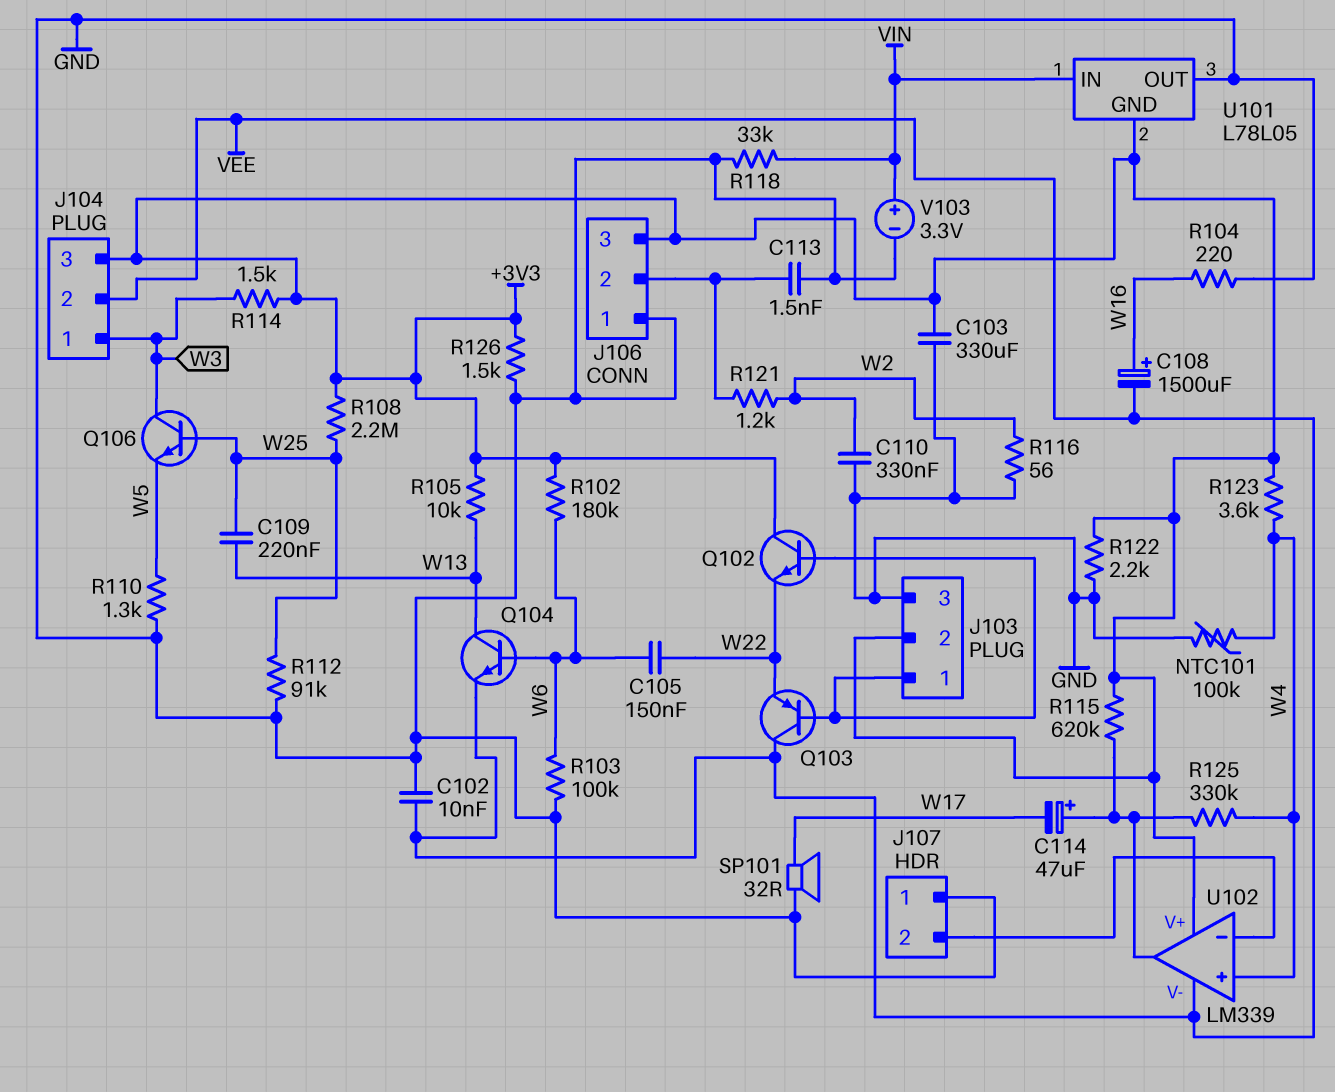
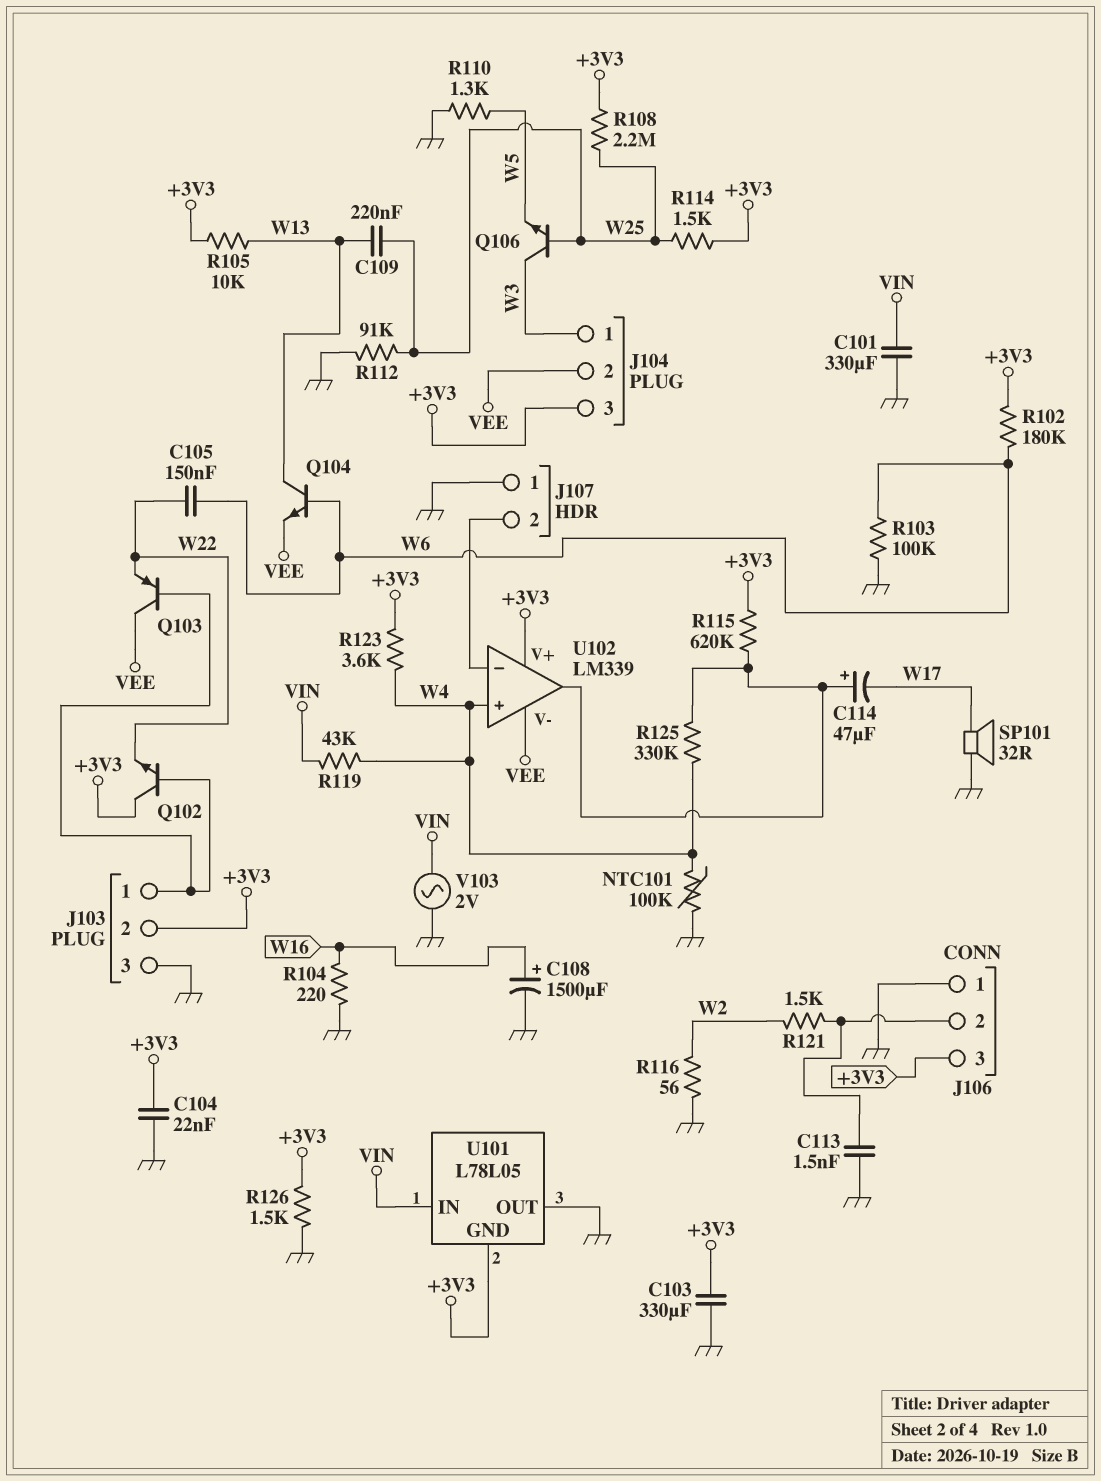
C101: none -> 330uF (GND, VIN)
C102: 10nF (GND, VEE) -> none
C104: none -> 22nF (+3V3, GND)
C108: 1500uF (plus W16, minus VEE) -> 1500uF (plus W16, minus GND)
C110: 330nF (GND, W2) -> none
R114: 1.5k (+3V3, W3) -> 1.5k (+3V3, W25)
R118: 33k (GND, VIN) -> none
R119: none -> 43k (VIN, W4)
R121: 1.2k (J106/2, W2) -> 1.5k (J106/2, W2)
R122: 2.2k (+3V3, GND) -> none
V103: 3.3V (plus VIN, minus GND) -> AC 2V (GND, VIN)

